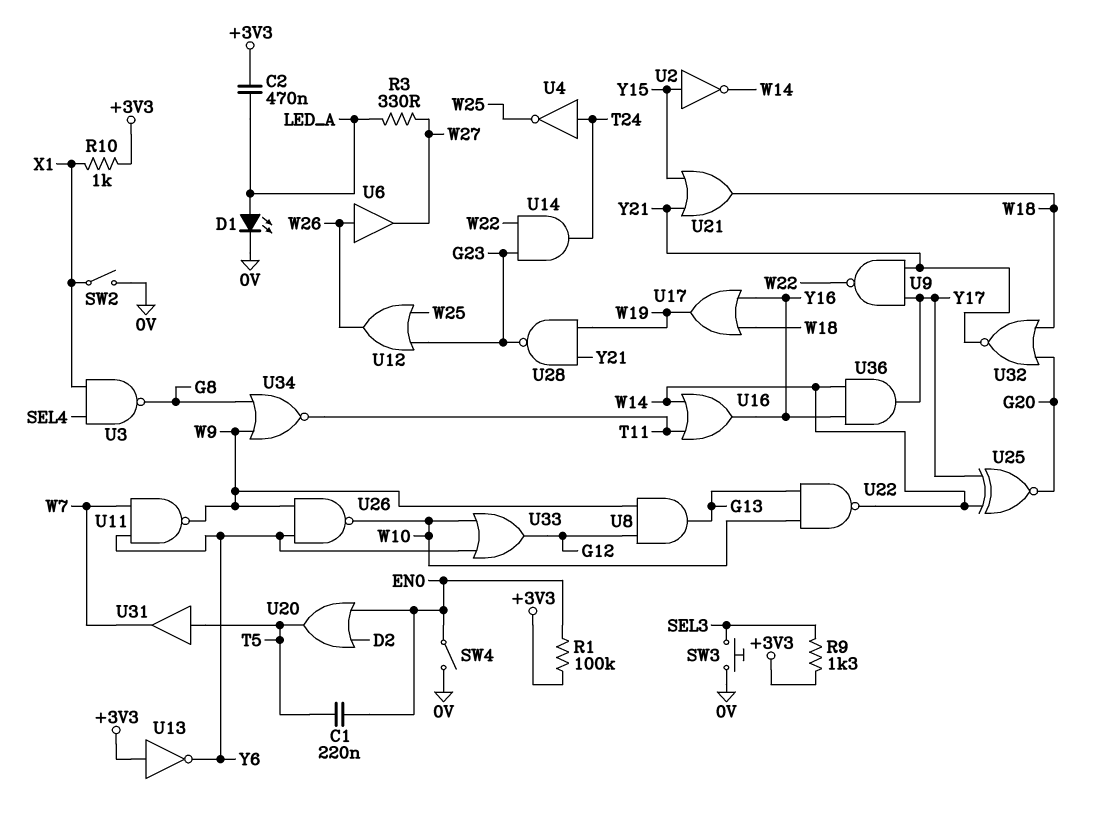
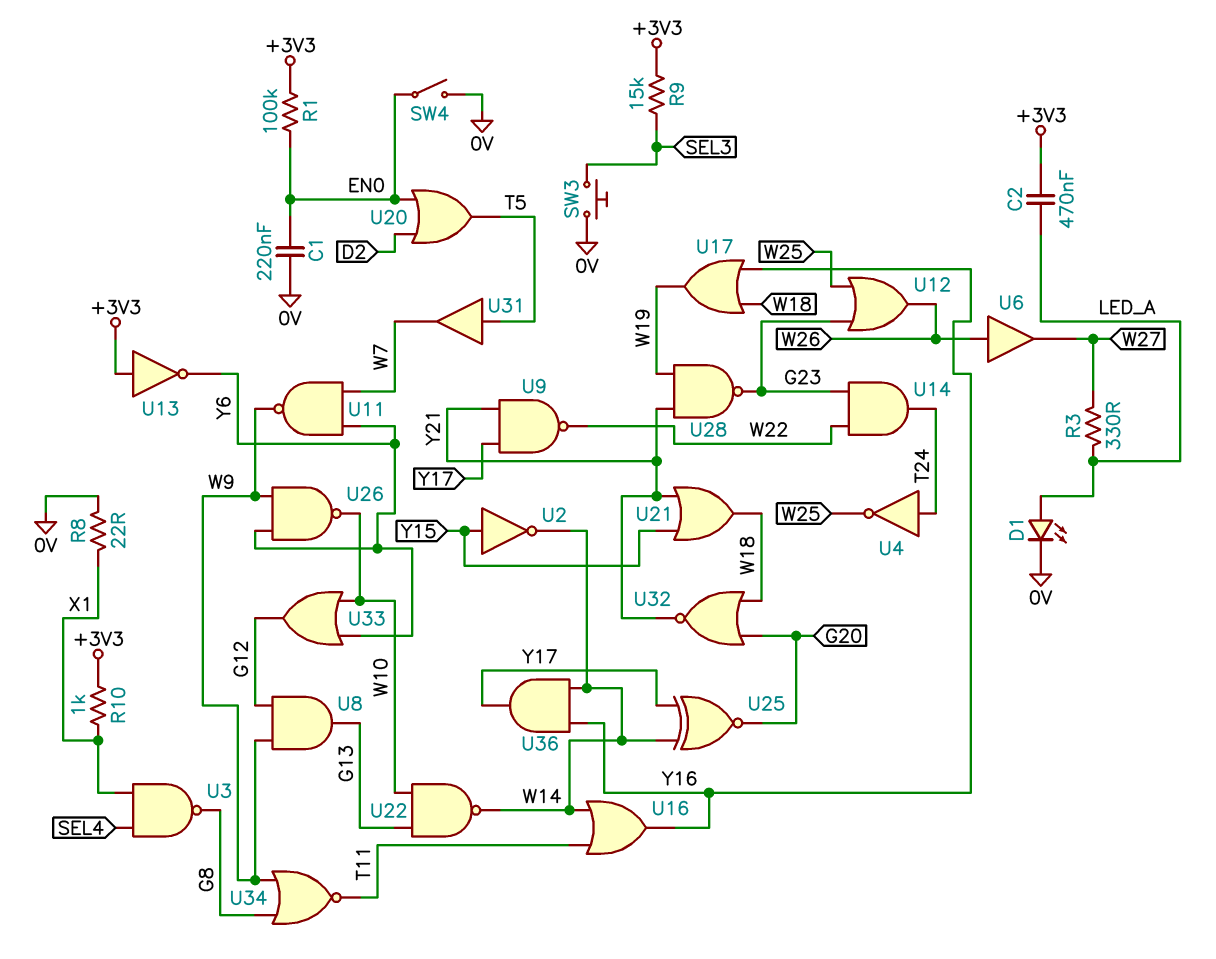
C1: 220nF (EN0, T5) -> 220nF (0V, EN0)
R8: none -> 22 (0V, X1)
R9: 1.3k (+3V3, SEL3) -> 15k (+3V3, SEL3)
SW2: switch (0V, X1) -> none

